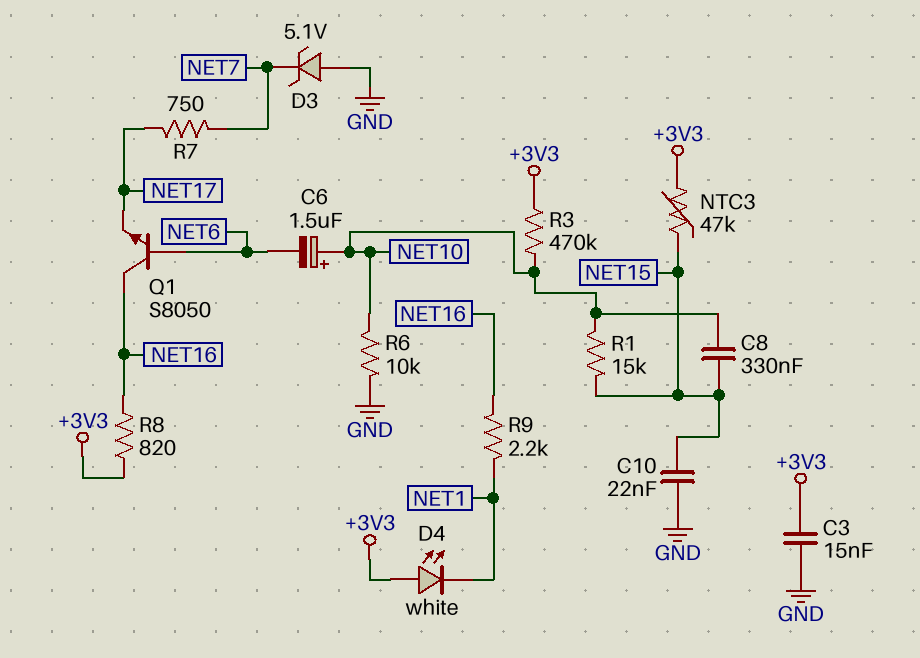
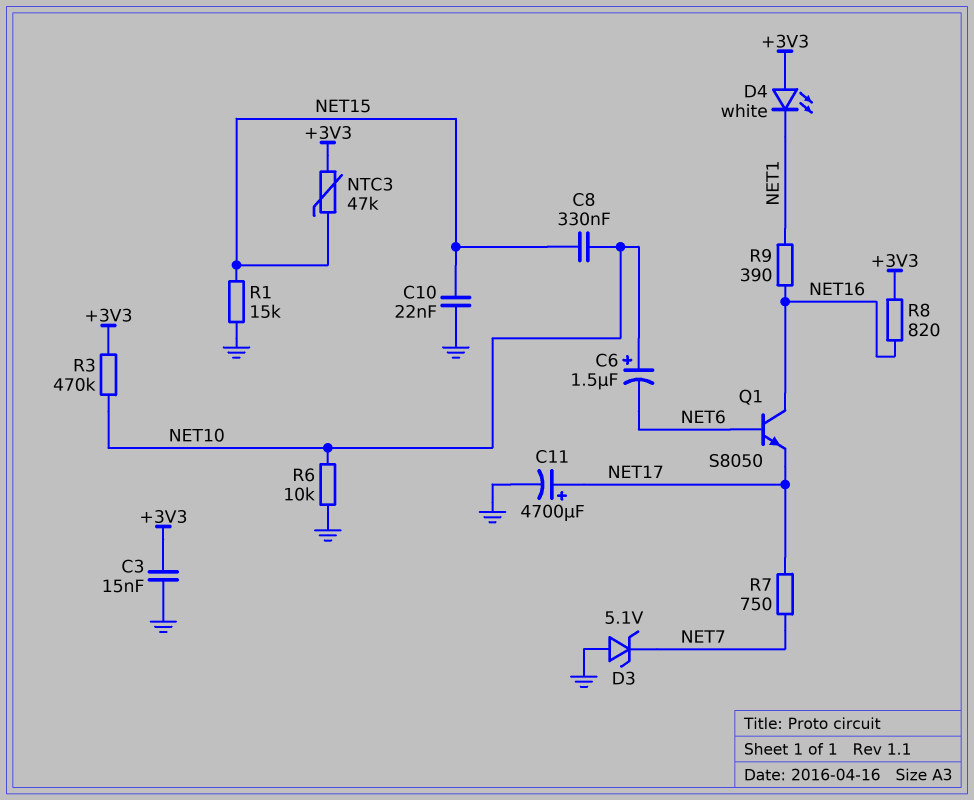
C11: none -> 4700uF (plus NET17, minus GND)
R1: 15k (NET10, NET15) -> 15k (GND, NET15)
R9: 2.2k (NET1, NET16) -> 390 (NET1, NET16)

